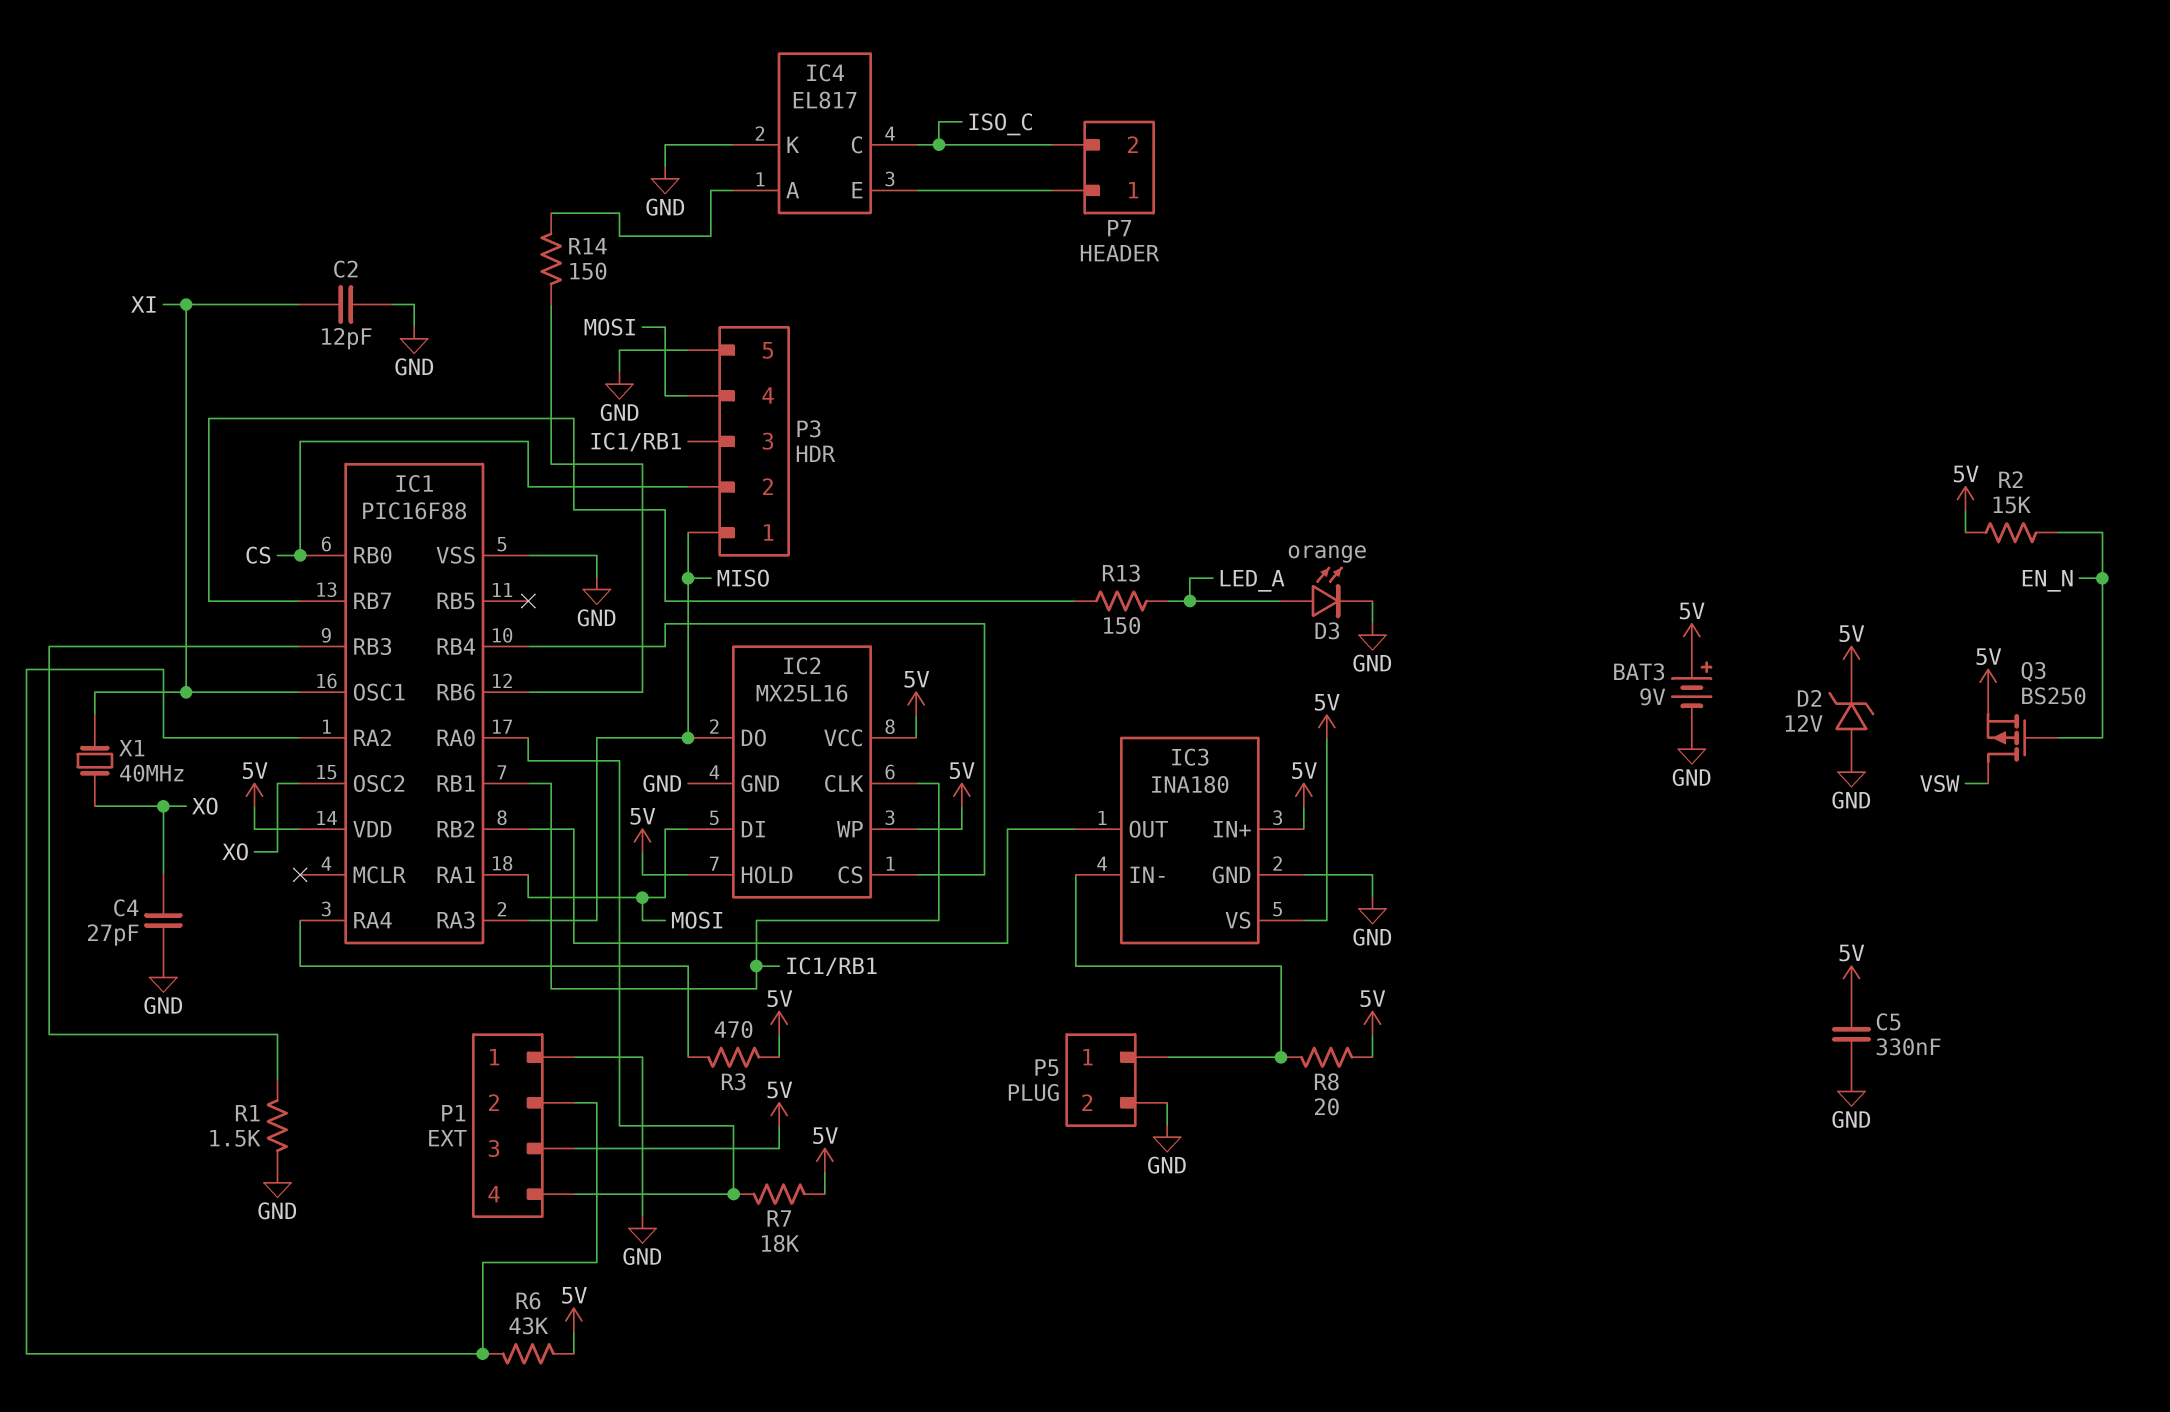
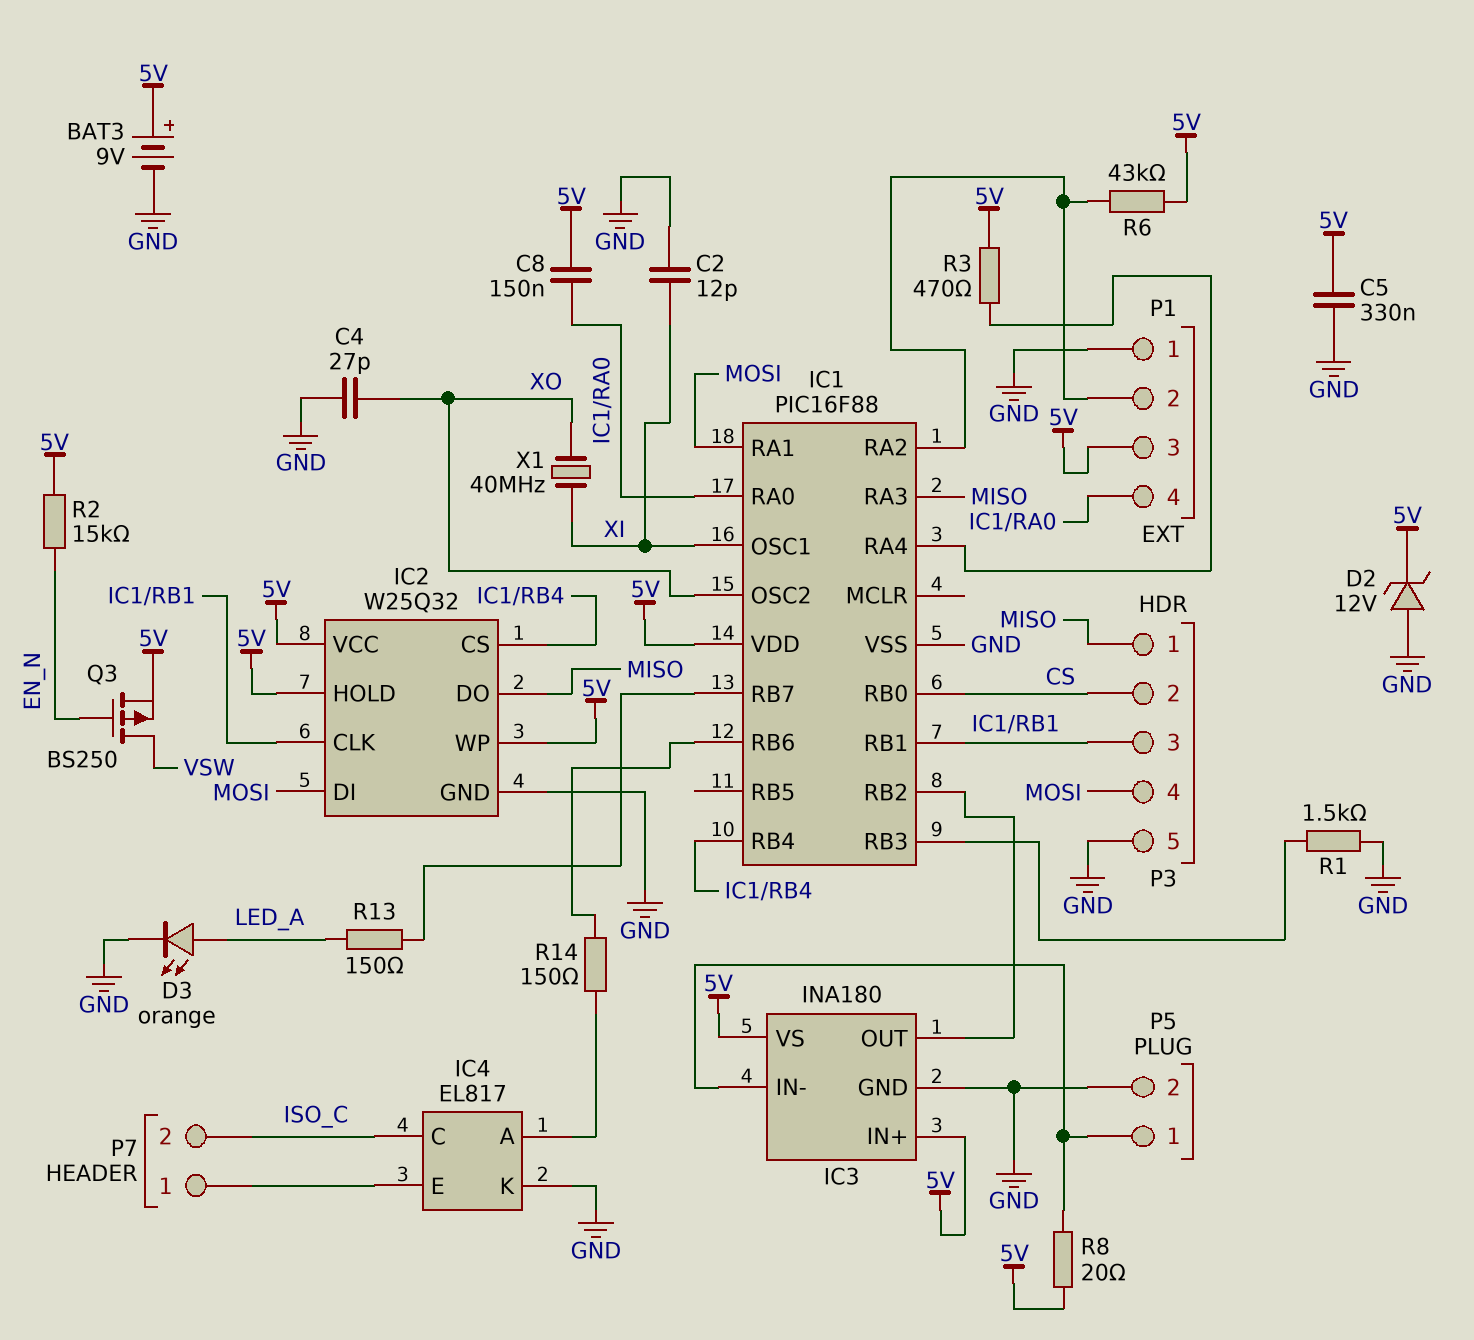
C8: none -> 150nF (5V, IC1/RA0)
IC2: MX25L16 -> W25Q32
R7: 18k (5V, IC1/RA0) -> none

